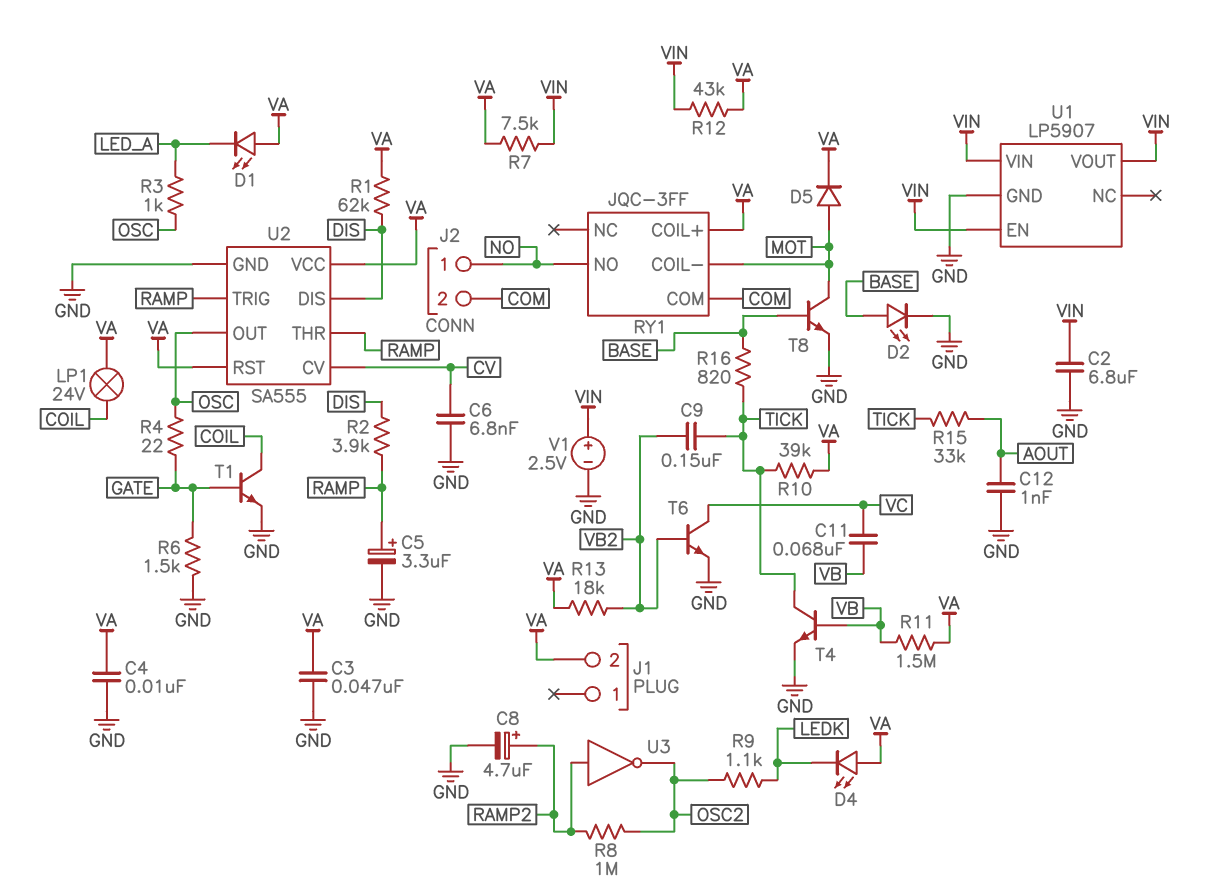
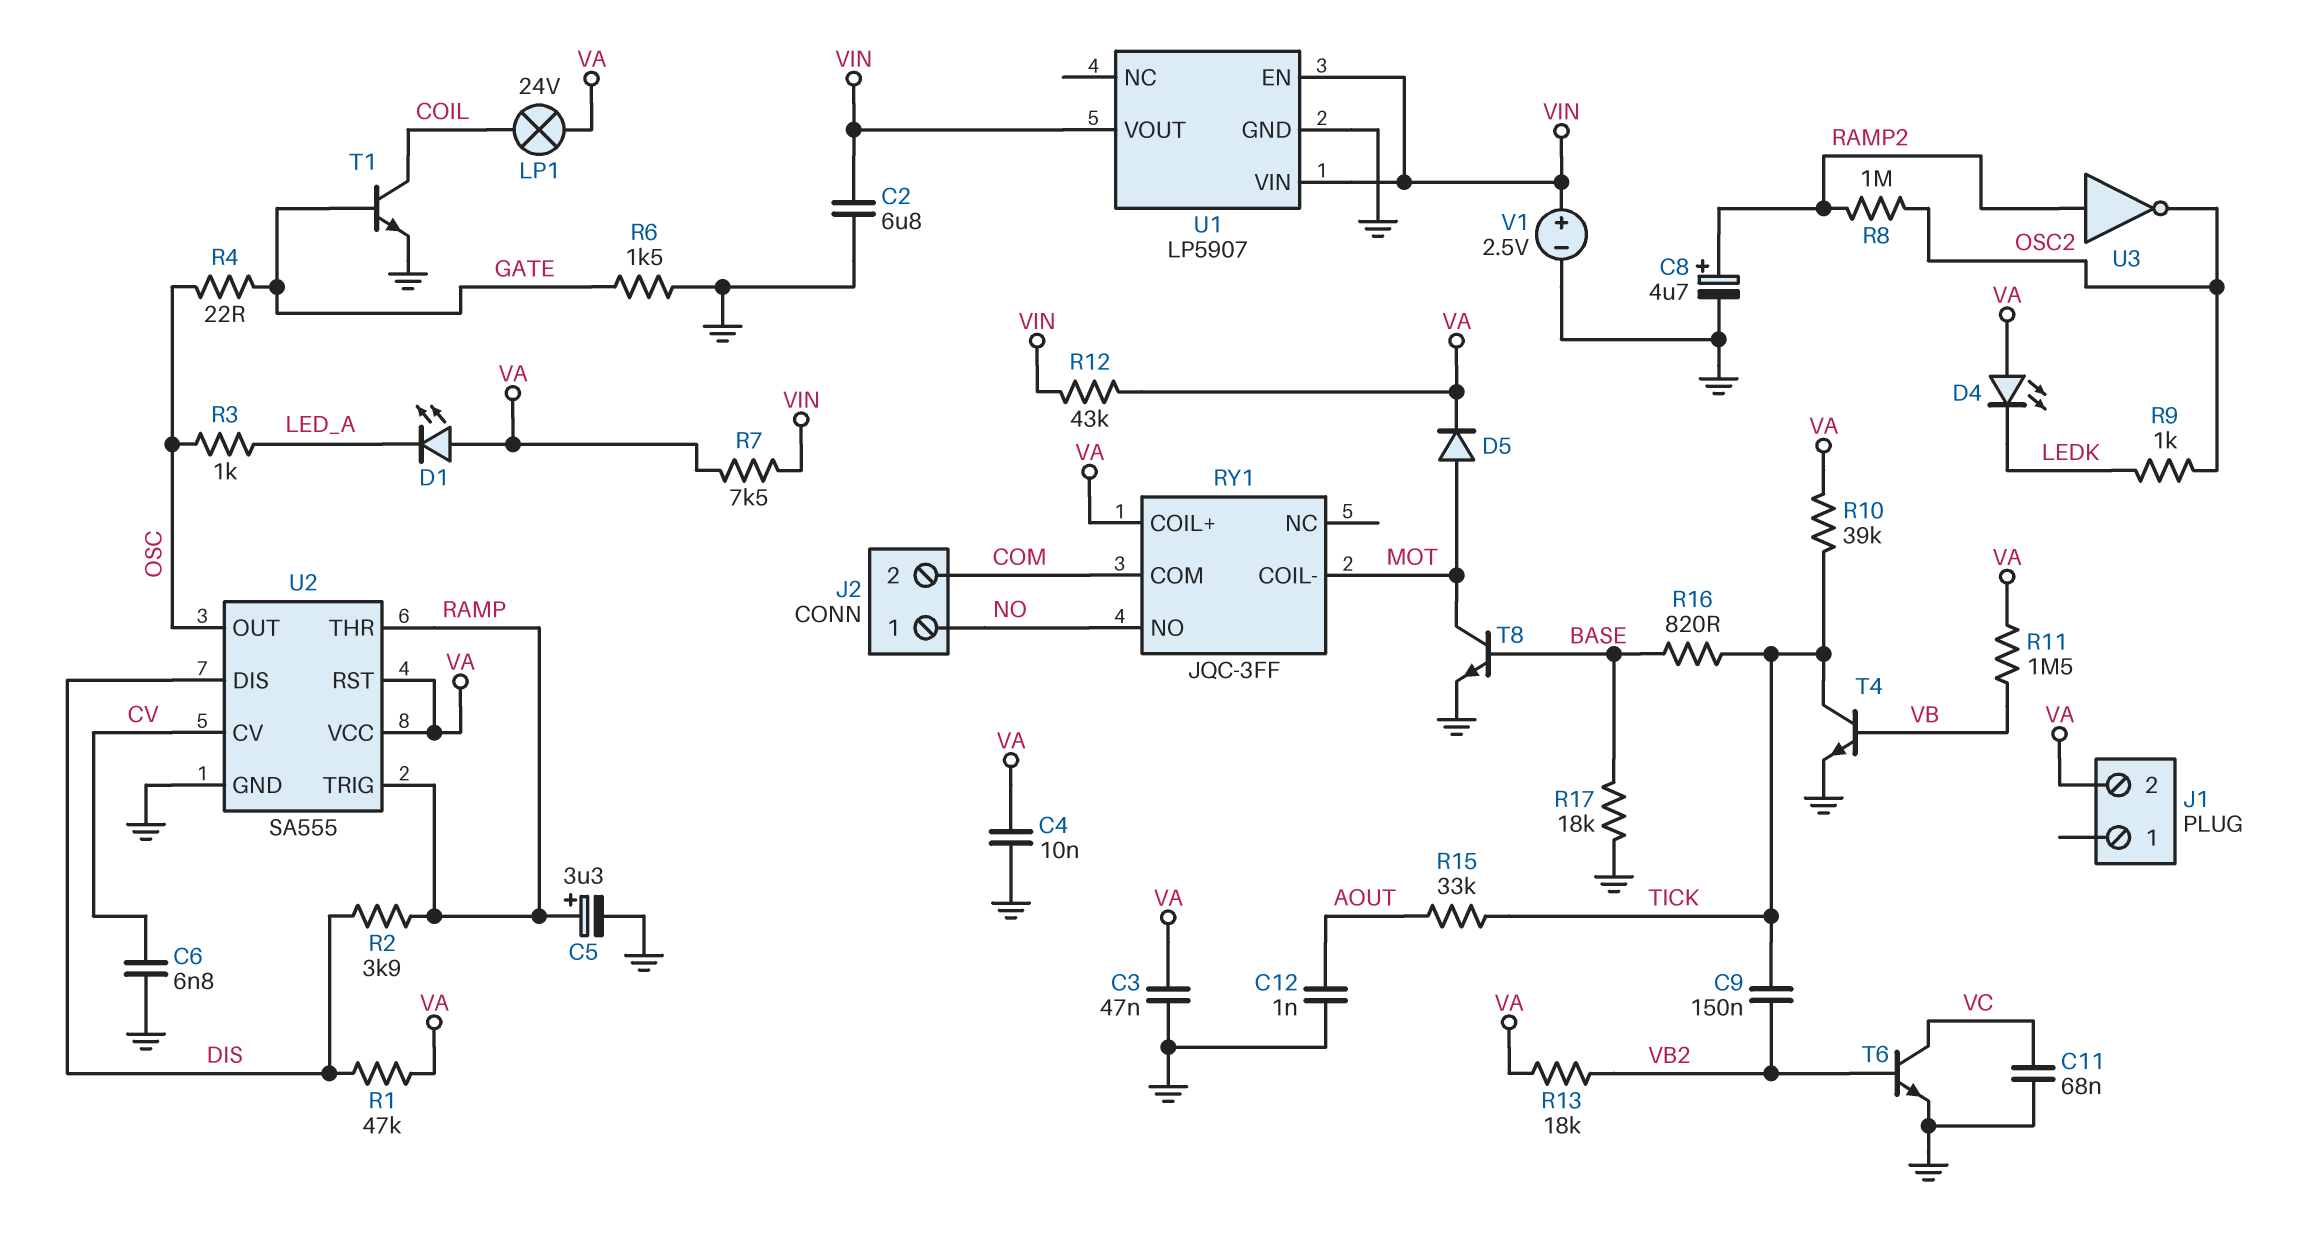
C11: 68nF (VB, VC) -> 68nF (GND, VC)
D2: LED (A BASE, K GND) -> none
R1: 62k (DIS, VA) -> 47k (DIS, VA)
R9: 1.1k (LEDK, OSC2) -> 1k (LEDK, OSC2)
R17: none -> 18k (BASE, GND)

